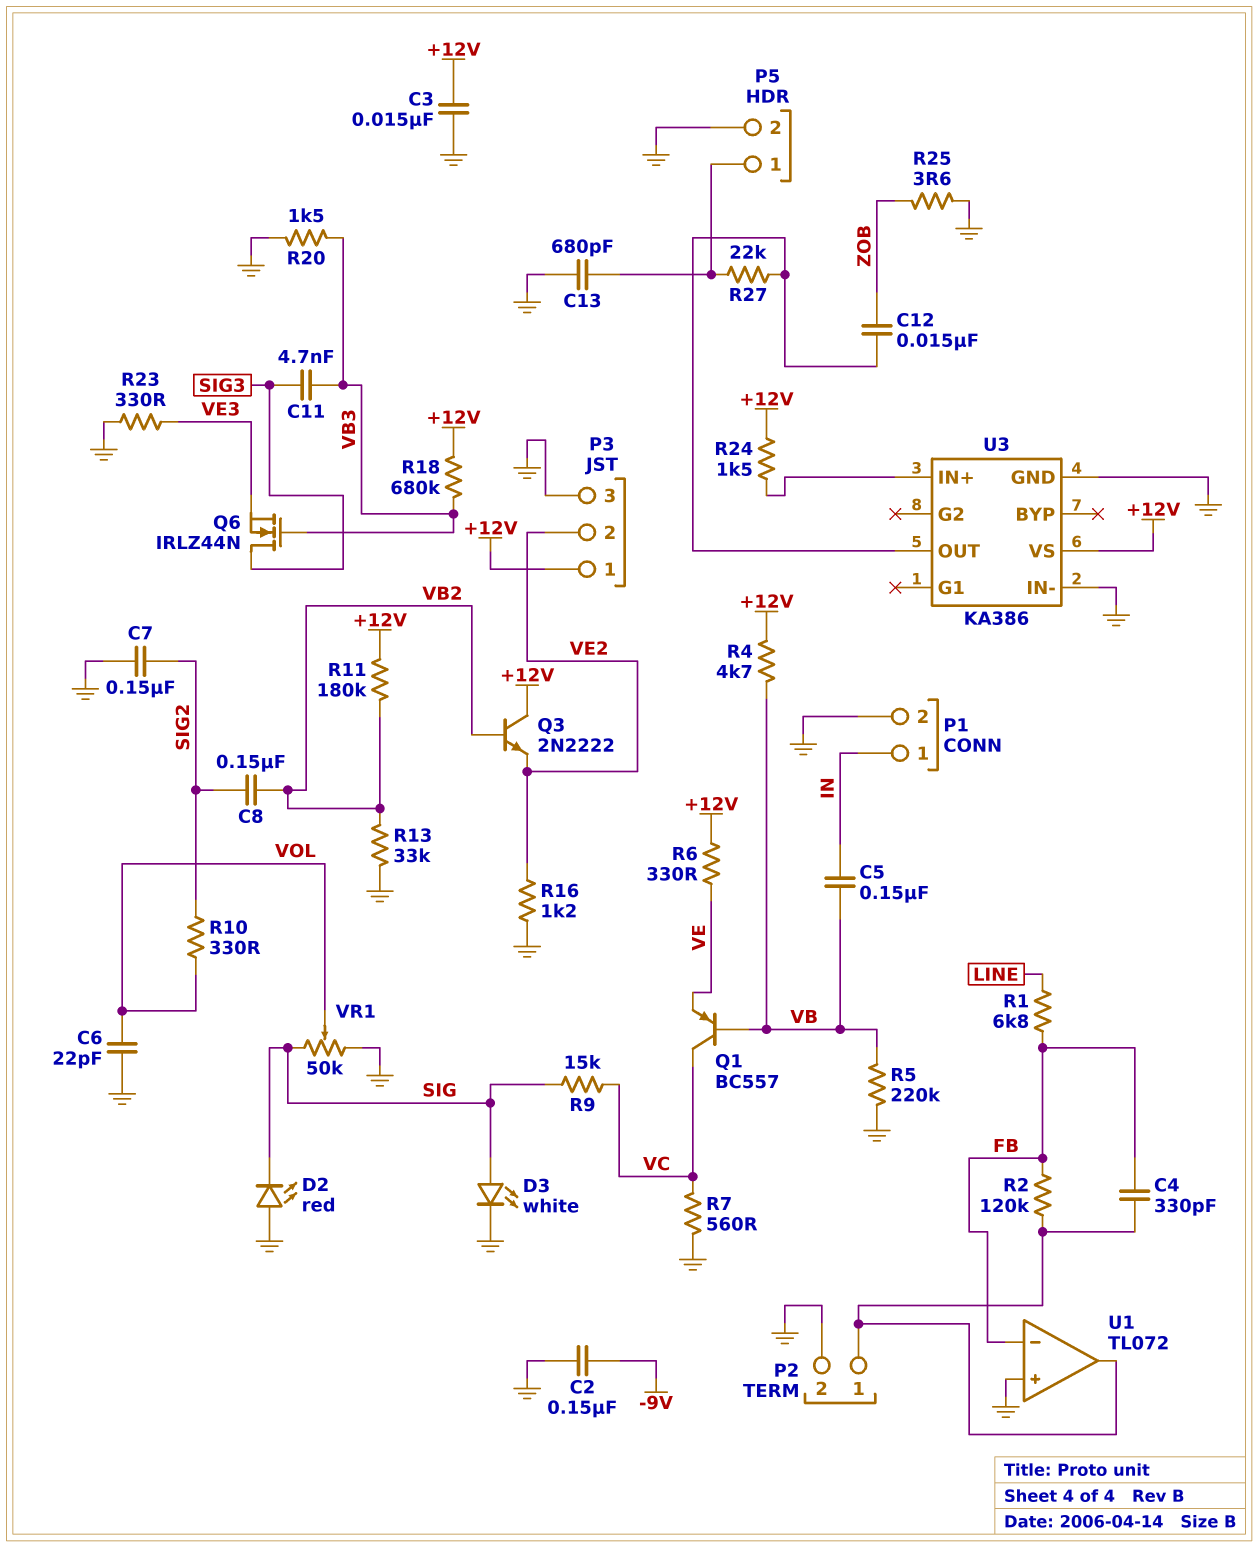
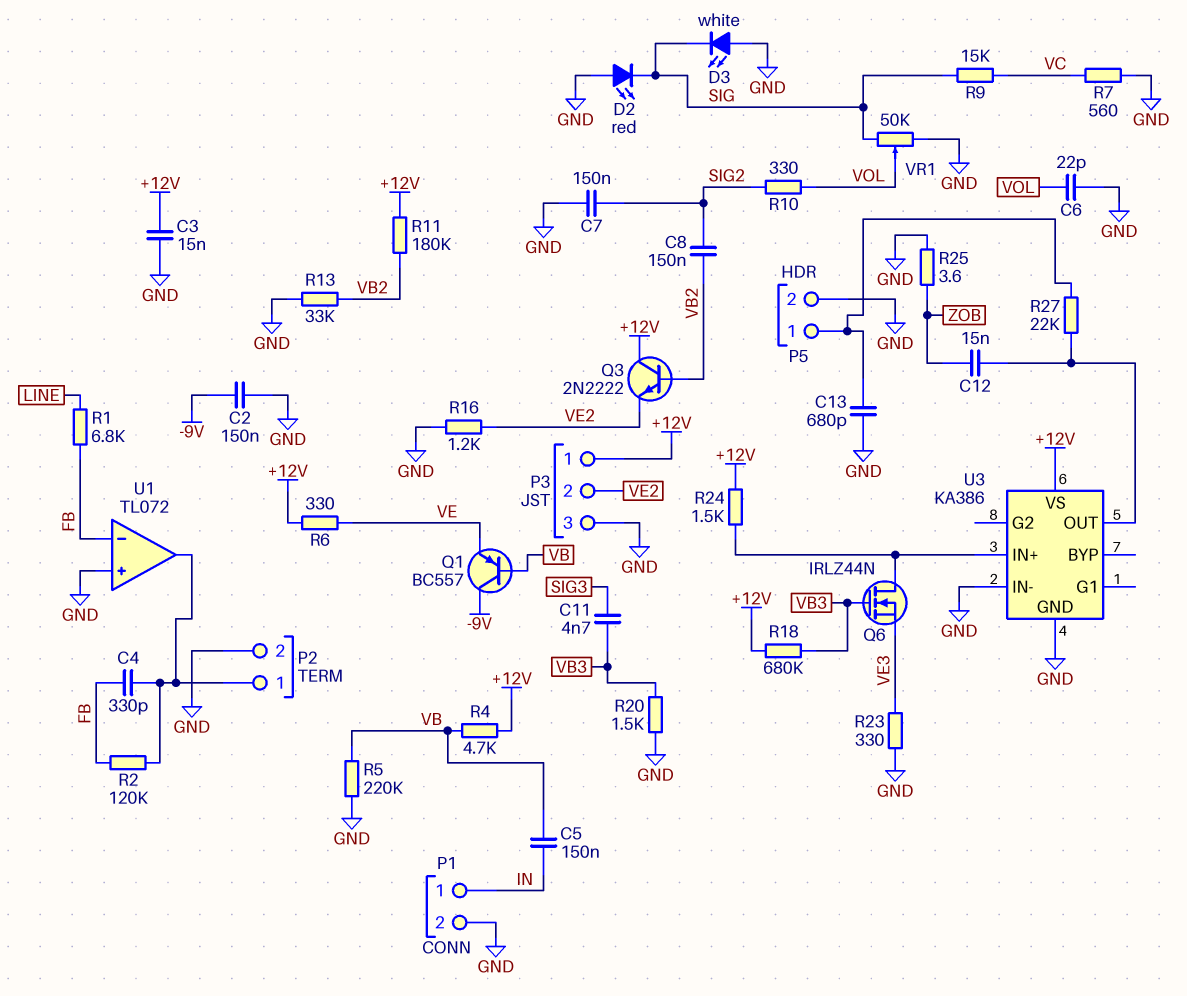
D3: LED white (A SIG, K GND) -> LED white (A GND, K SIG)
Q1: PNP BC557 (B VB, C VC, E VE) -> PNP BC557 (B VB, C -9V, E VE)
Q6: NMOS IRLZ44N (G VB3, D SIG3, S VE3) -> NMOS IRLZ44N (G VB3, D U3/IN+, S VE3)

